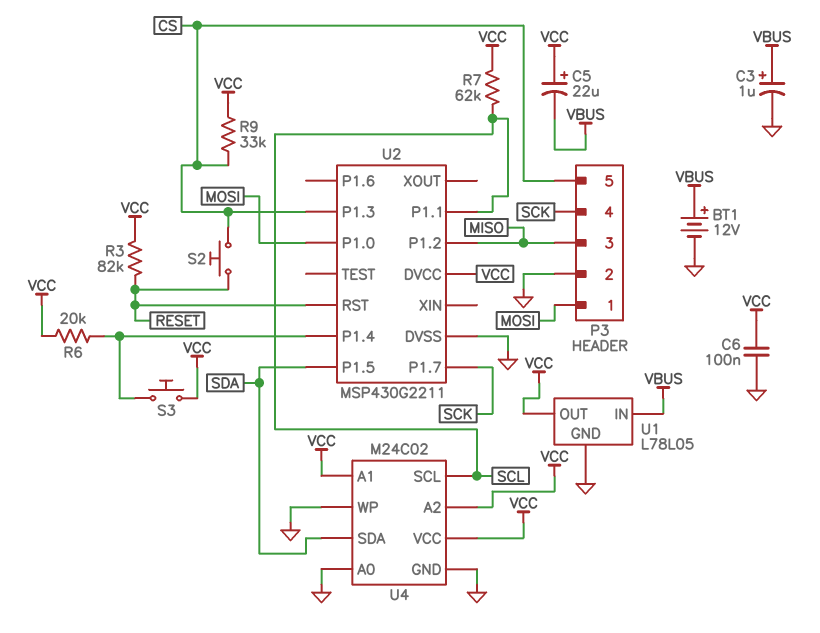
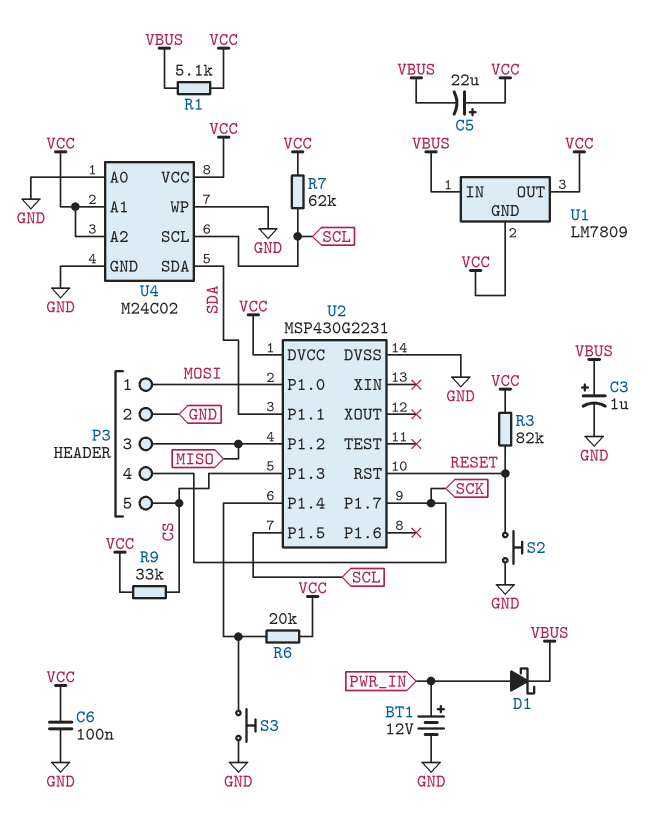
BT1: 12V (plus VBUS, minus GND) -> 12V (plus PWR_IN, minus GND)
D1: none -> schottky (A PWR_IN, K VBUS)
R1: none -> 5.1k (VBUS, VCC)
S2: button (CS, RESET) -> button (GND, RESET)
S3: button (U2/P1.4, VCC) -> button (GND, U2/P1.4)
U1: L78L05 -> LM7809
U1 pin GND: GND -> VCC
U2: MSP430G2211 -> MSP430G2231
U2 pin P1.1: SCL -> SDA
U2 pin P1.5: SDA -> SCL

